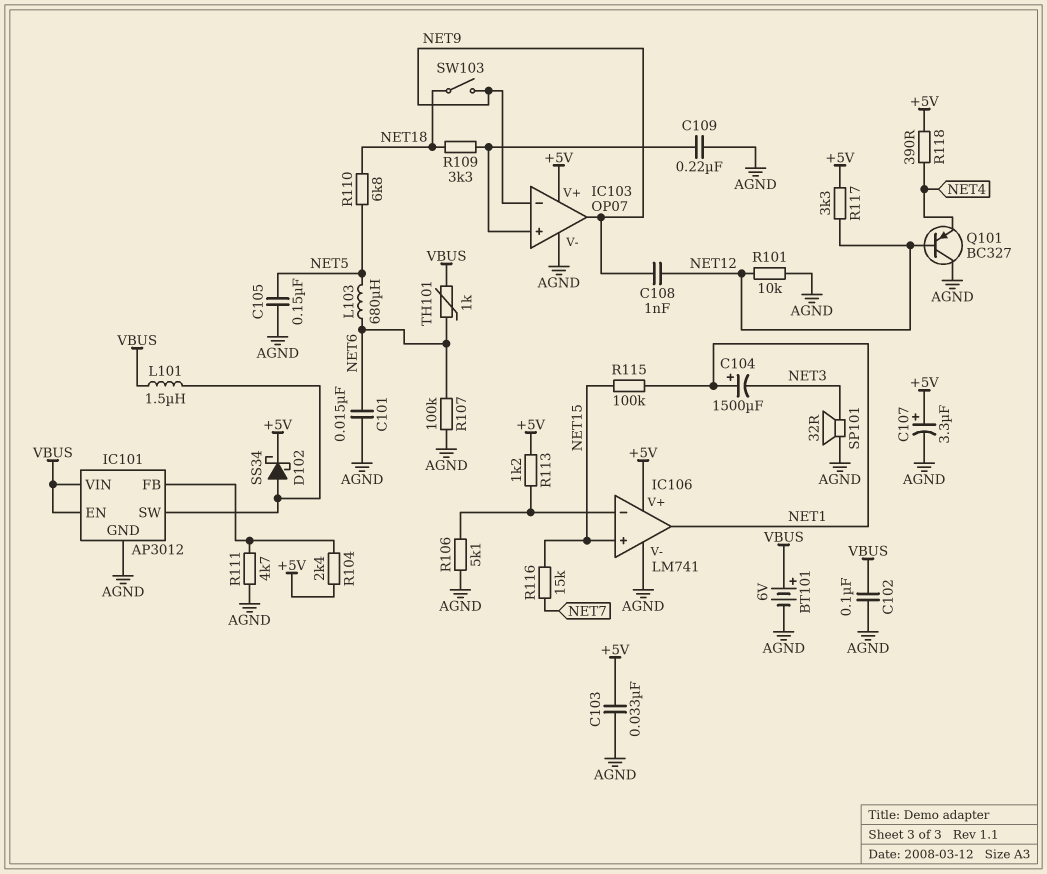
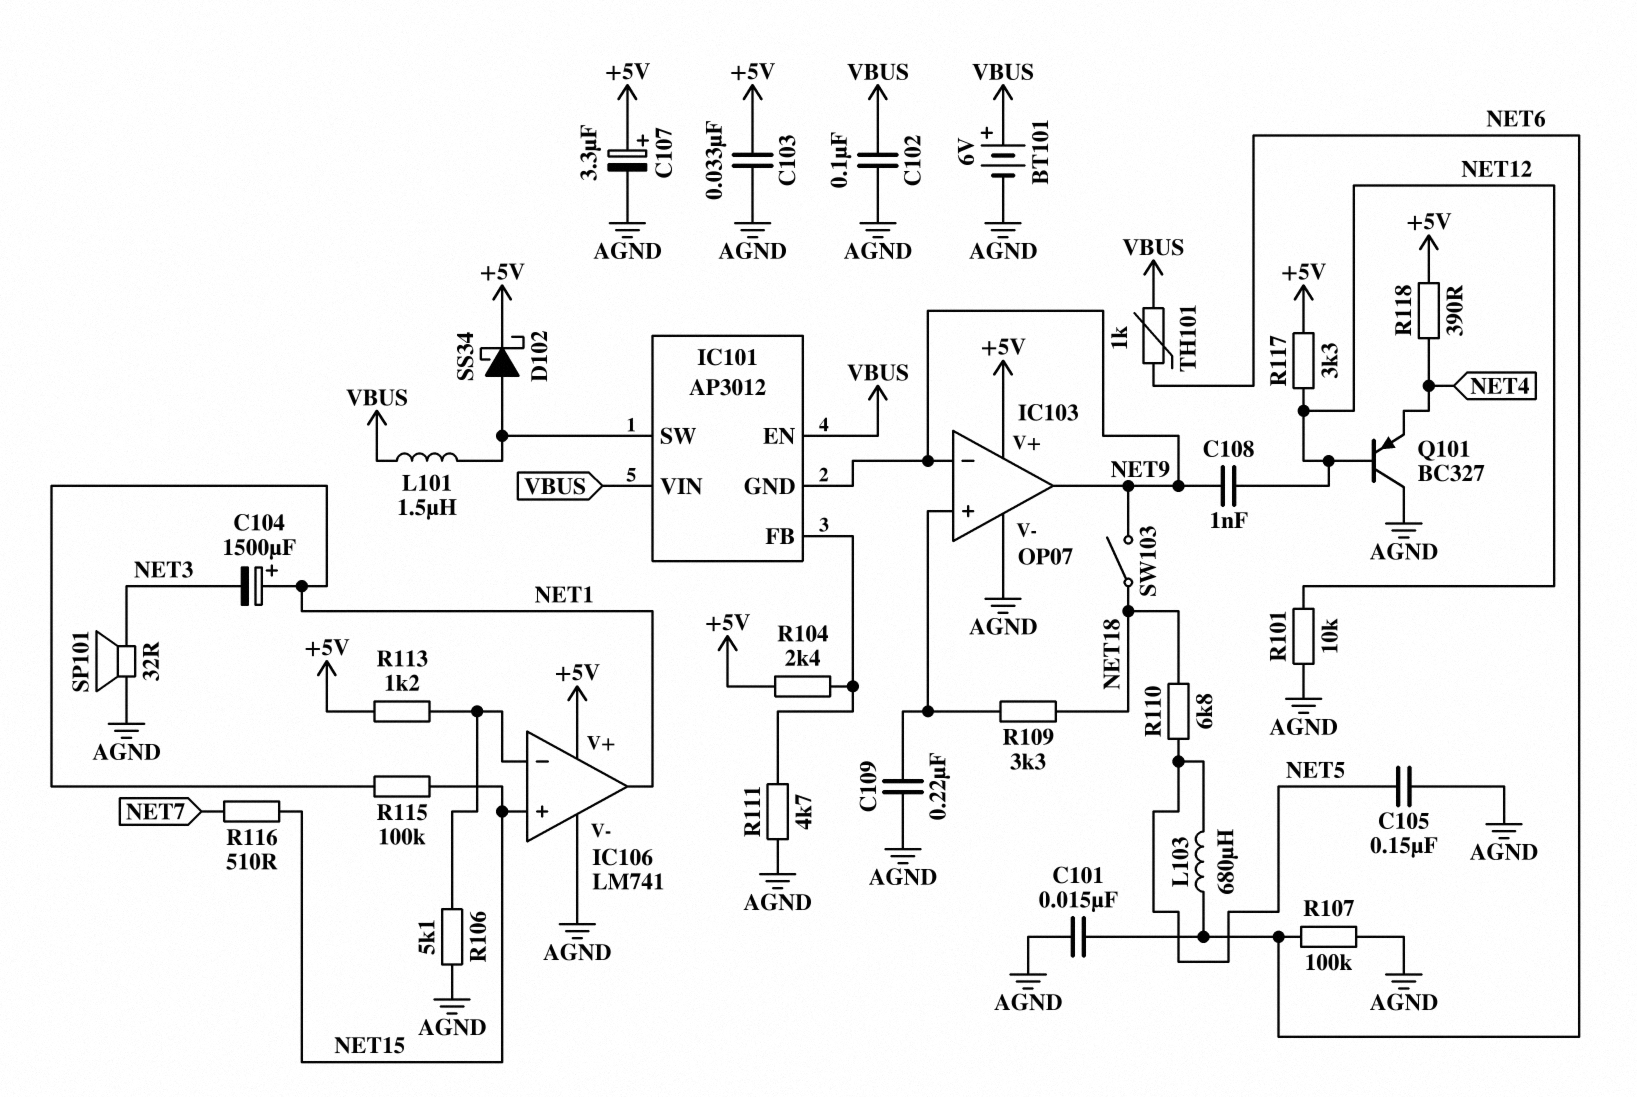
IC101 pin GND: AGND -> NET9
R116: 15k (NET7, NET15) -> 510 (NET7, NET15)

